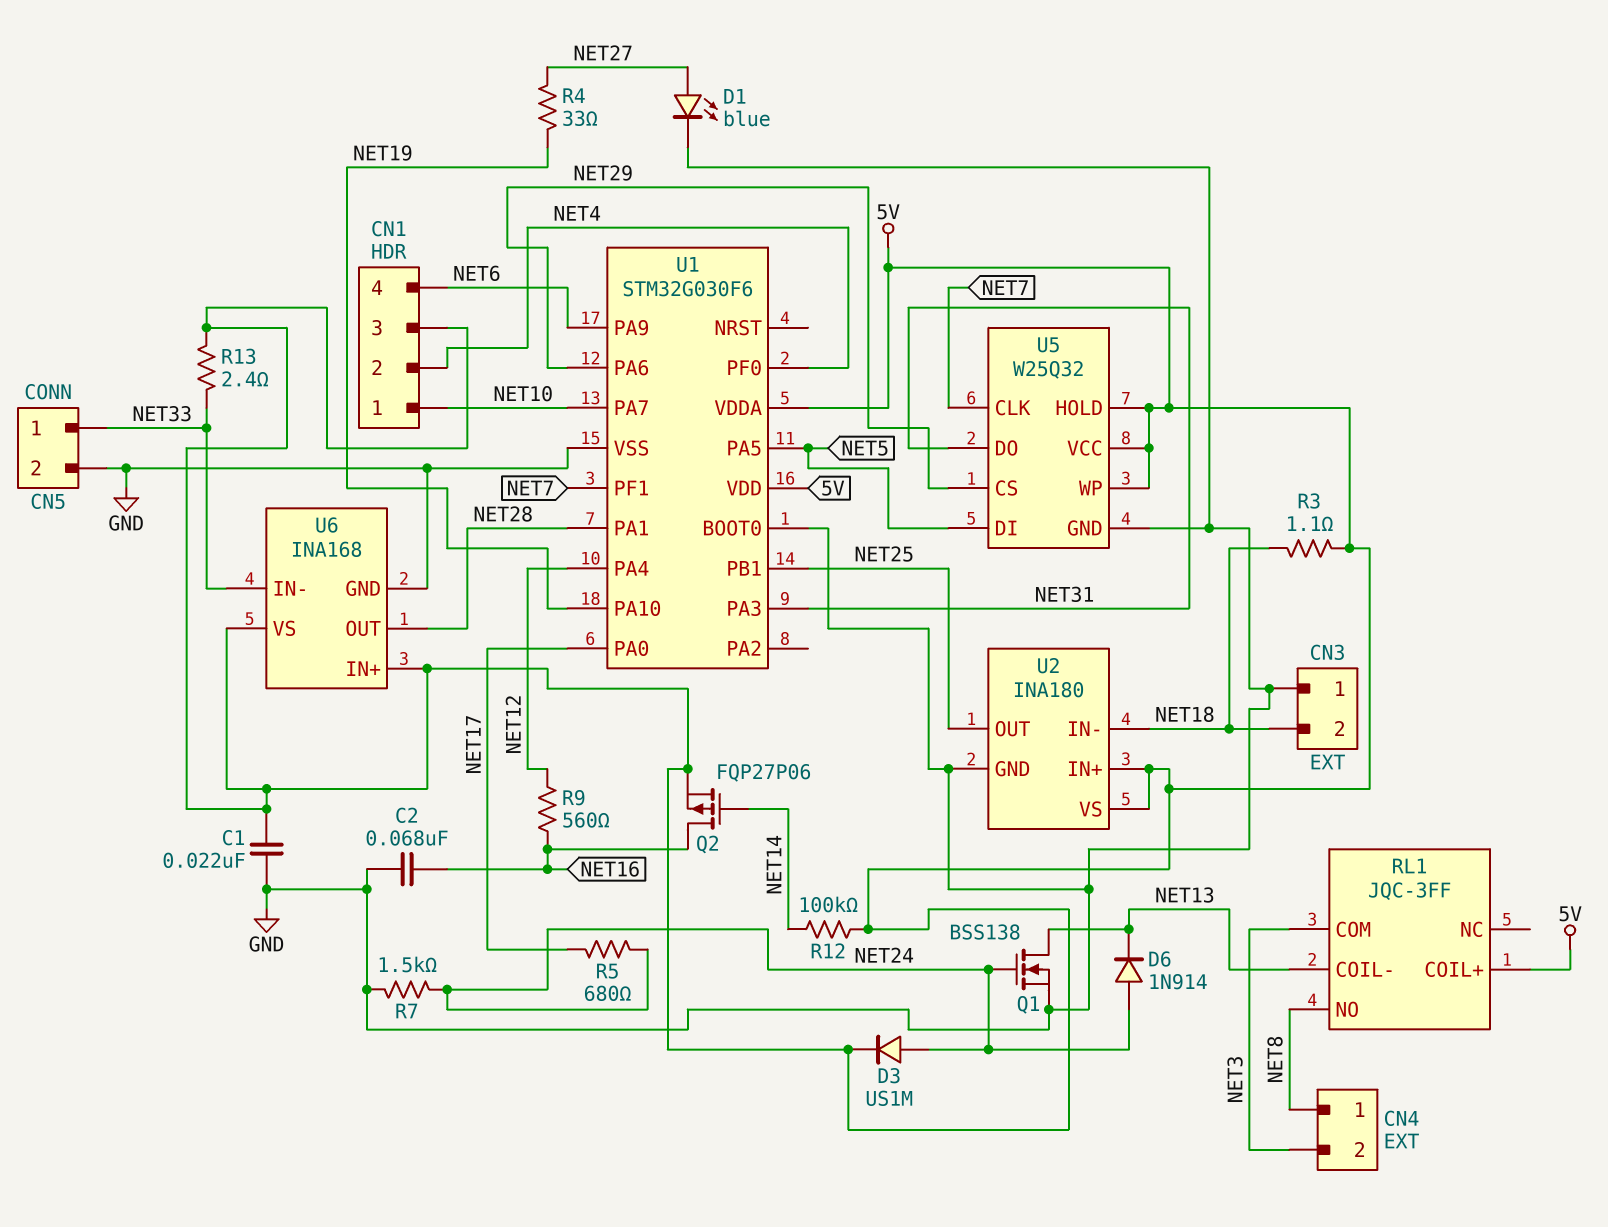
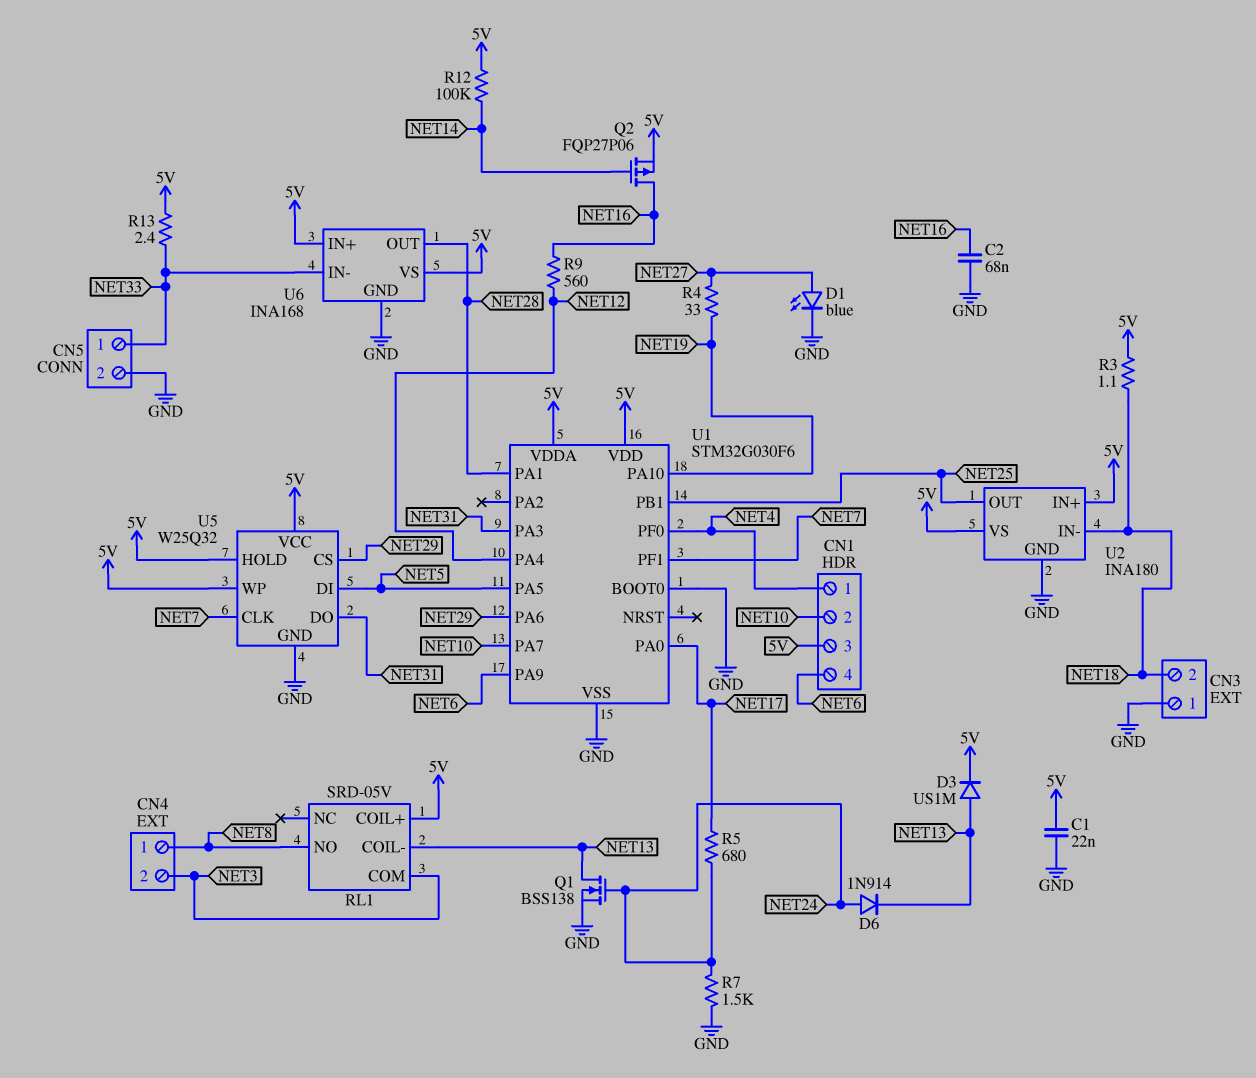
CN1 pin 1: NET10 -> NET4
CN1 pin 2: NET4 -> NET10
D3: diode US1M (A NET24, K 5V) -> diode US1M (A NET13, K 5V)
RL1: JQC-3FF -> SRD-05V

